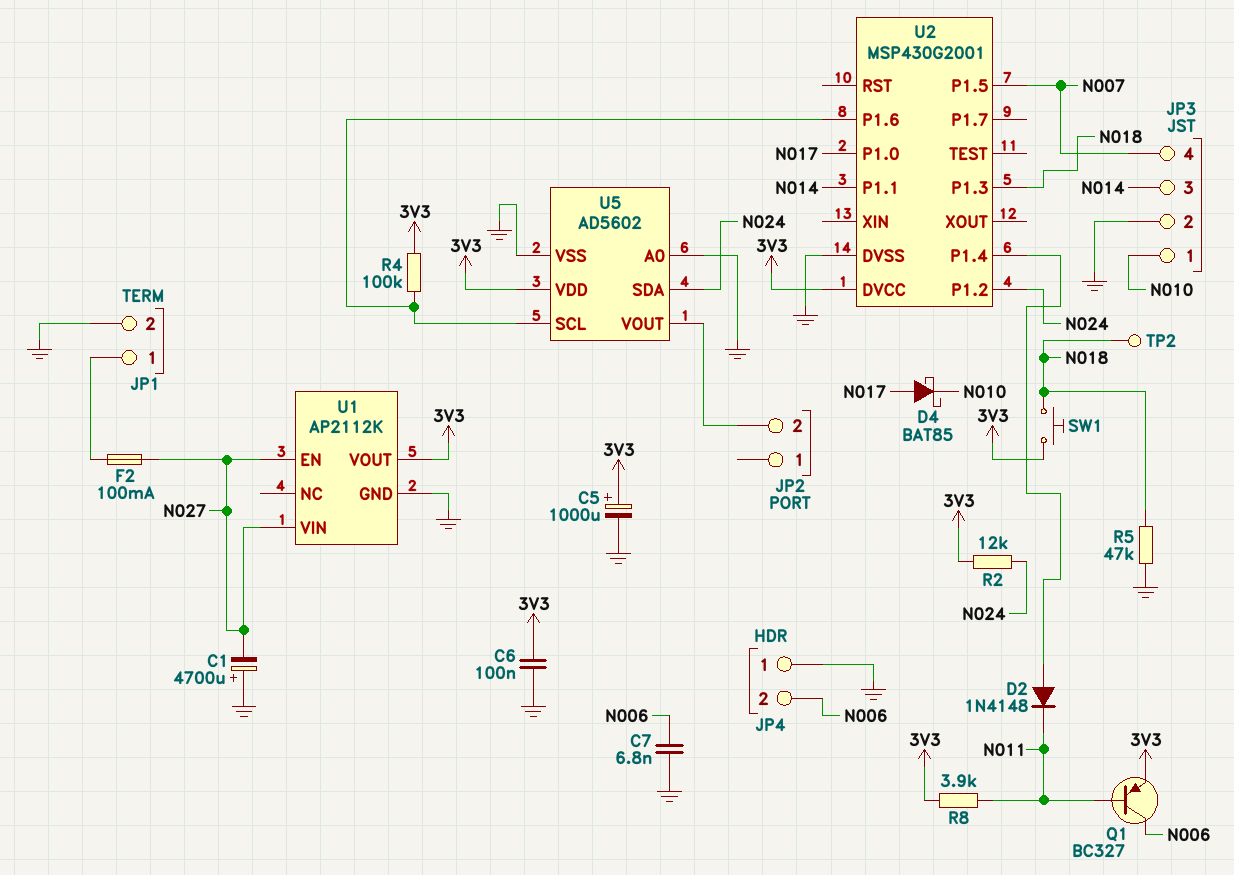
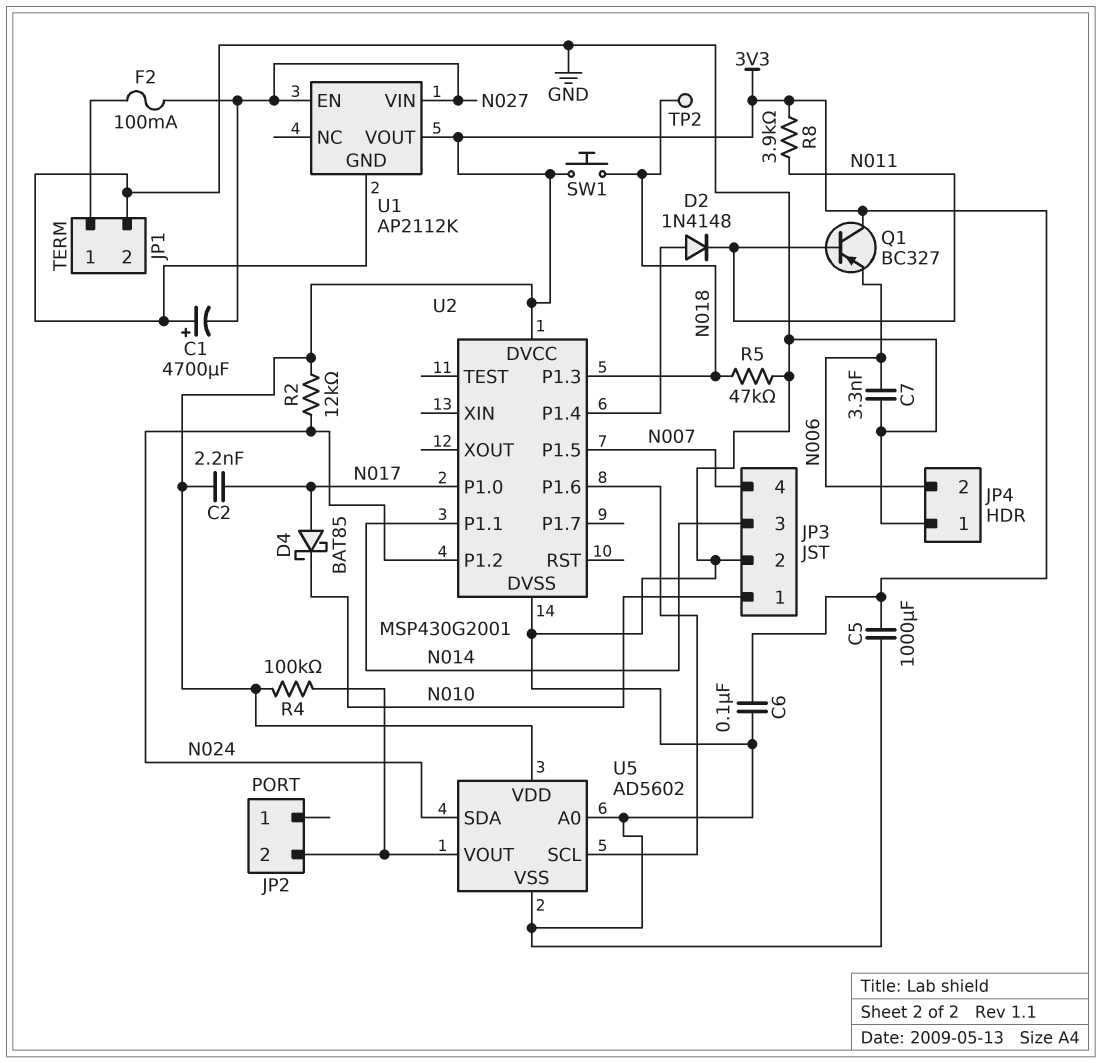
C2: none -> 2.2nF (3V3, N017)
C5: 1000uF (plus 3V3, minus GND) -> 1000uF (3V3, GND)
C7: 6.8nF (GND, N006) -> 3.3nF (GND, N006)
Q1: PNP BC327 (B N011, C N006, E 3V3) -> PNP BC327 (B N011, C 3V3, E N006)
R4: 100k (3V3, U2/P1.6) -> 100k (3V3, JP2/2)

